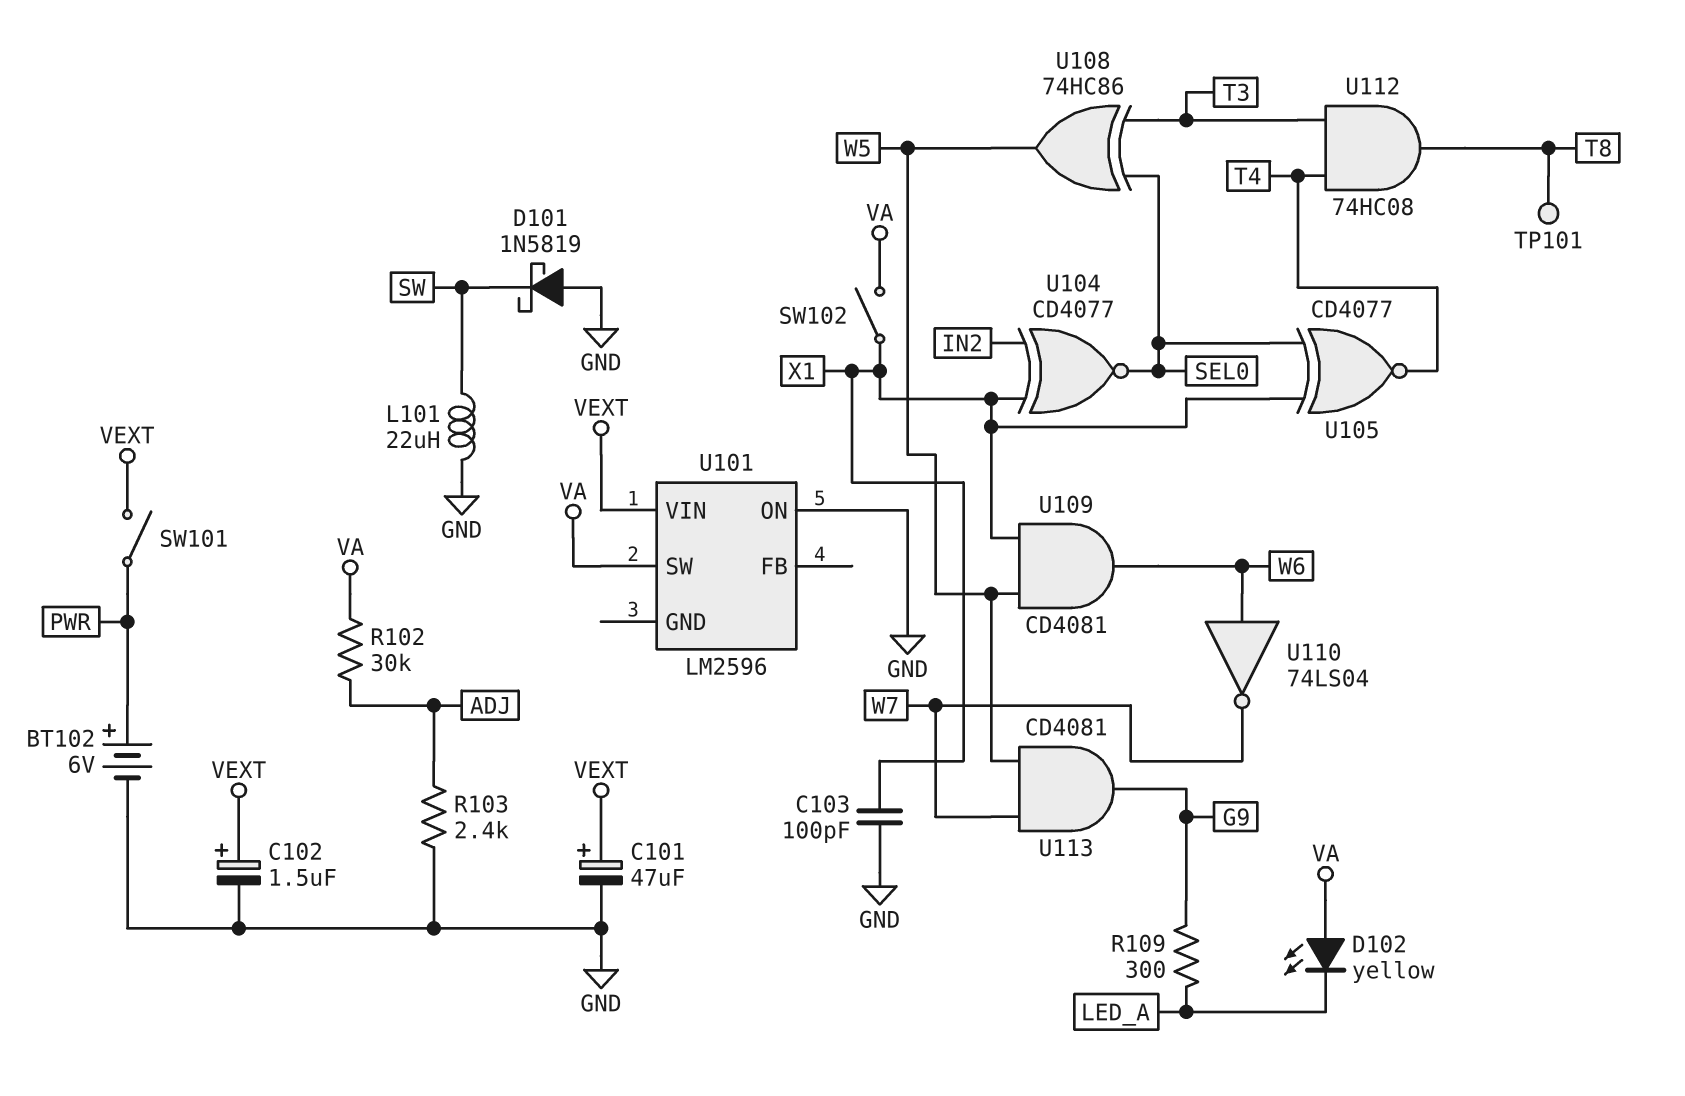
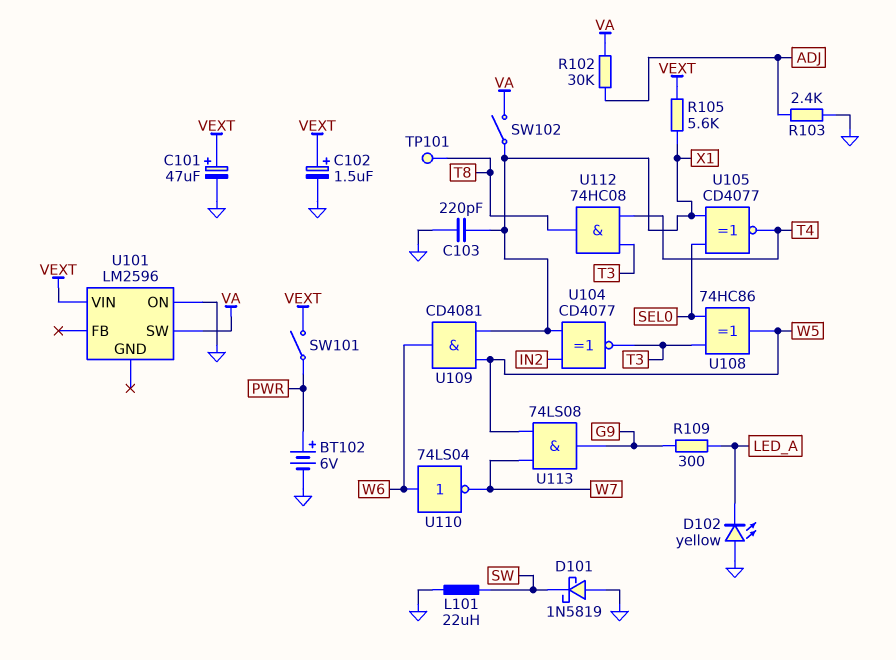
C103: 100pF (GND, X1) -> 220pF (GND, X1)
D102: LED yellow (A VA, K LED_A) -> LED yellow (A GND, K LED_A)
R105: none -> 5.6k (VEXT, X1)
U104: XNOR CD4077 (in IN2, in X1, out SEL0) -> XNOR CD4077 (in IN2, in X1, out T3)
U113: AND CD4081 (in W5, in W7, out G9) -> AND 74LS08 (in W5, in W7, out G9)

